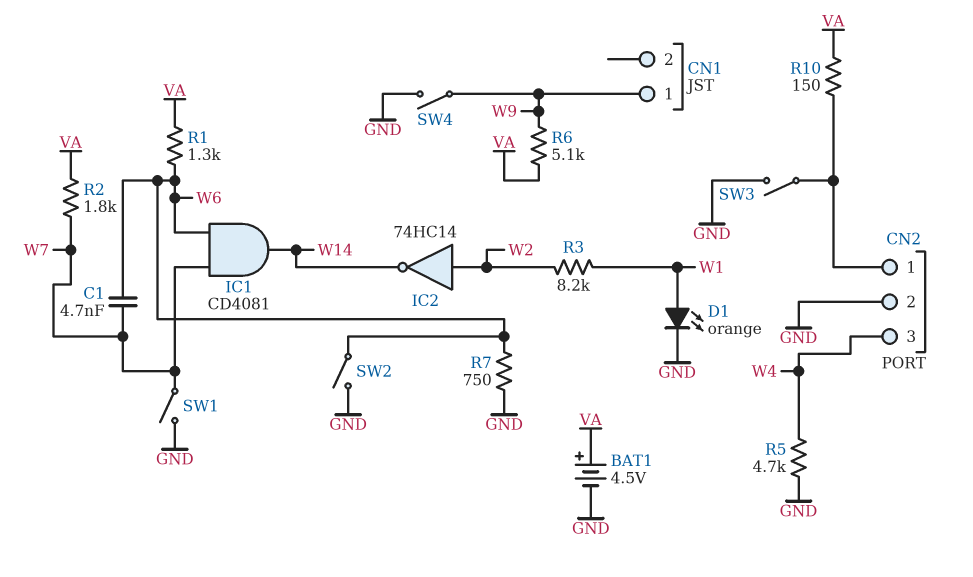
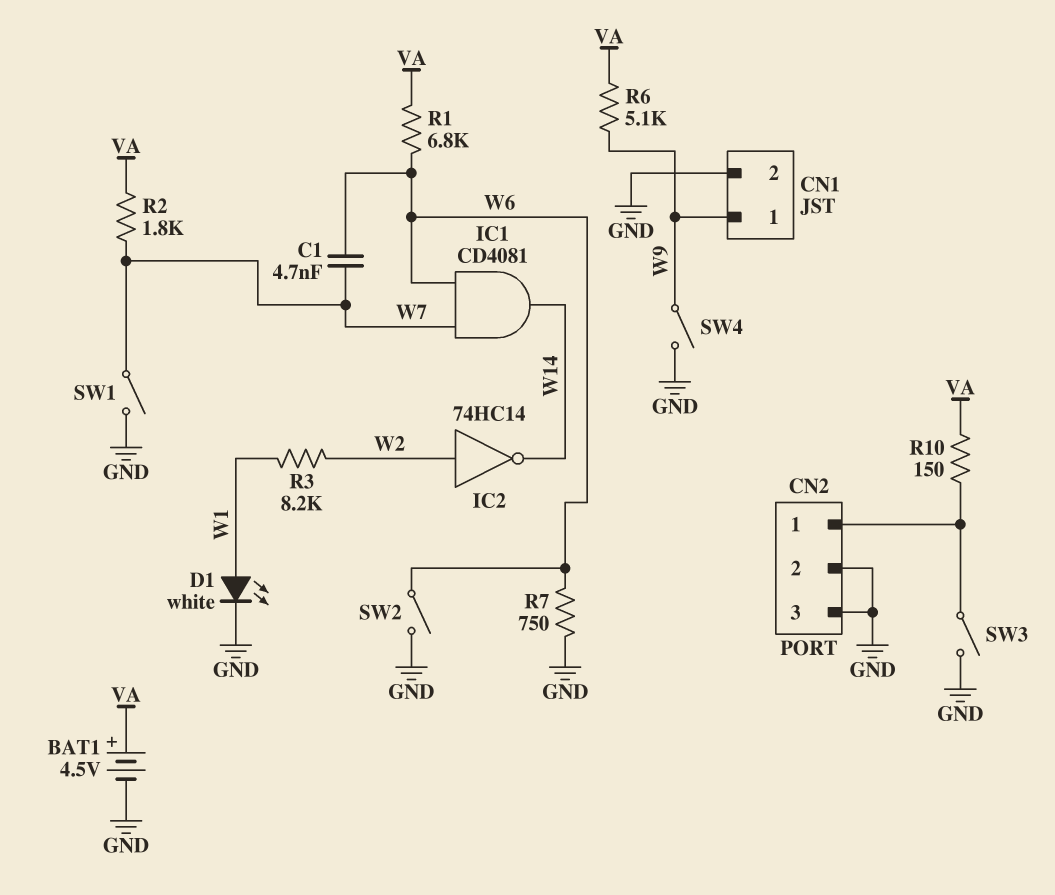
CN1 pin 2: none -> GND
CN2 pin 3: W4 -> GND
D1: LED orange (A W1, K GND) -> LED white (A W1, K GND)
R1: 1.3k (VA, W6) -> 6.8k (VA, W6)
R5: 4.7k (GND, W4) -> none

